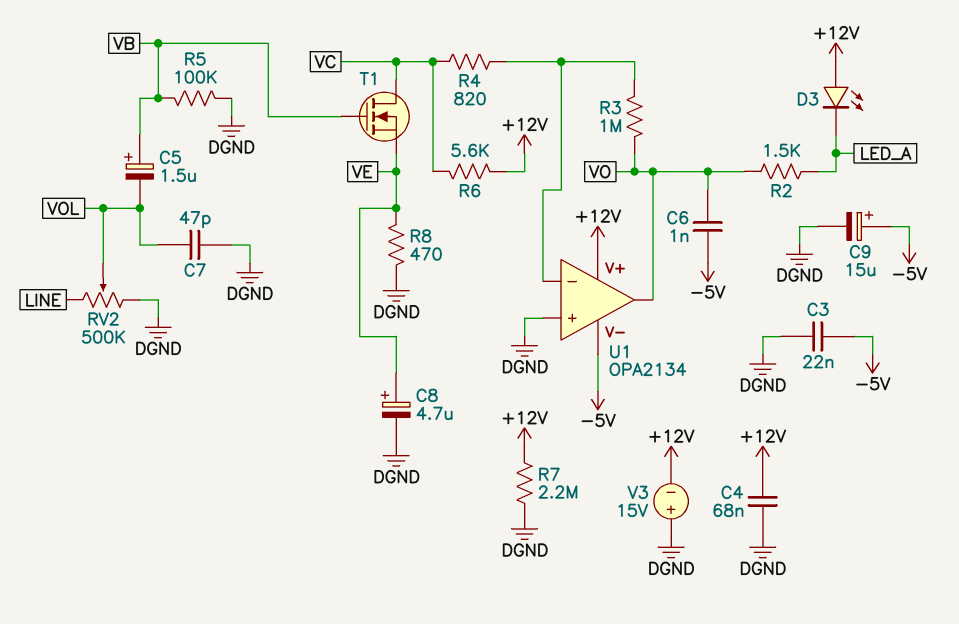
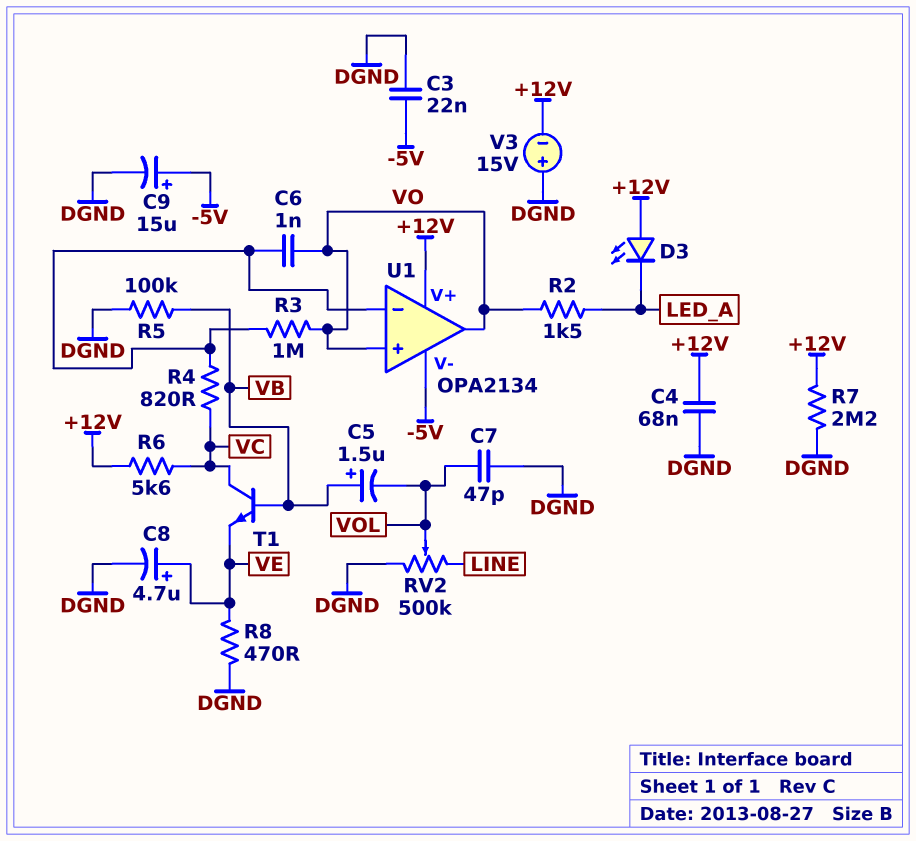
C6: 1nF (-5V, VO) -> 1nF (U1/in-, VO)
T1: NMOS (G VB, D VC, S VE) -> NPN (B VB, C VC, E VE)
U1 pin in+: DGND -> VO

